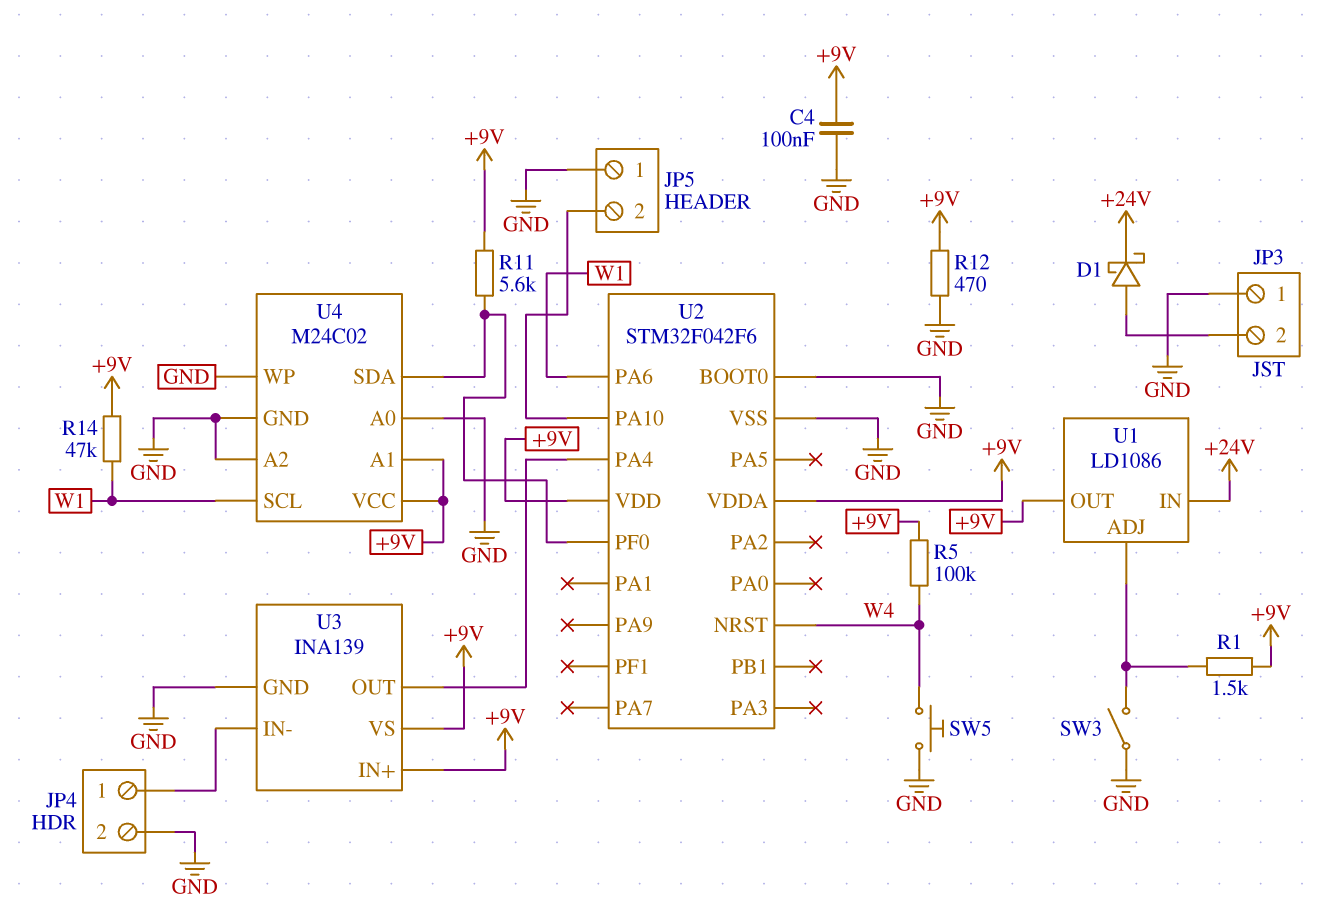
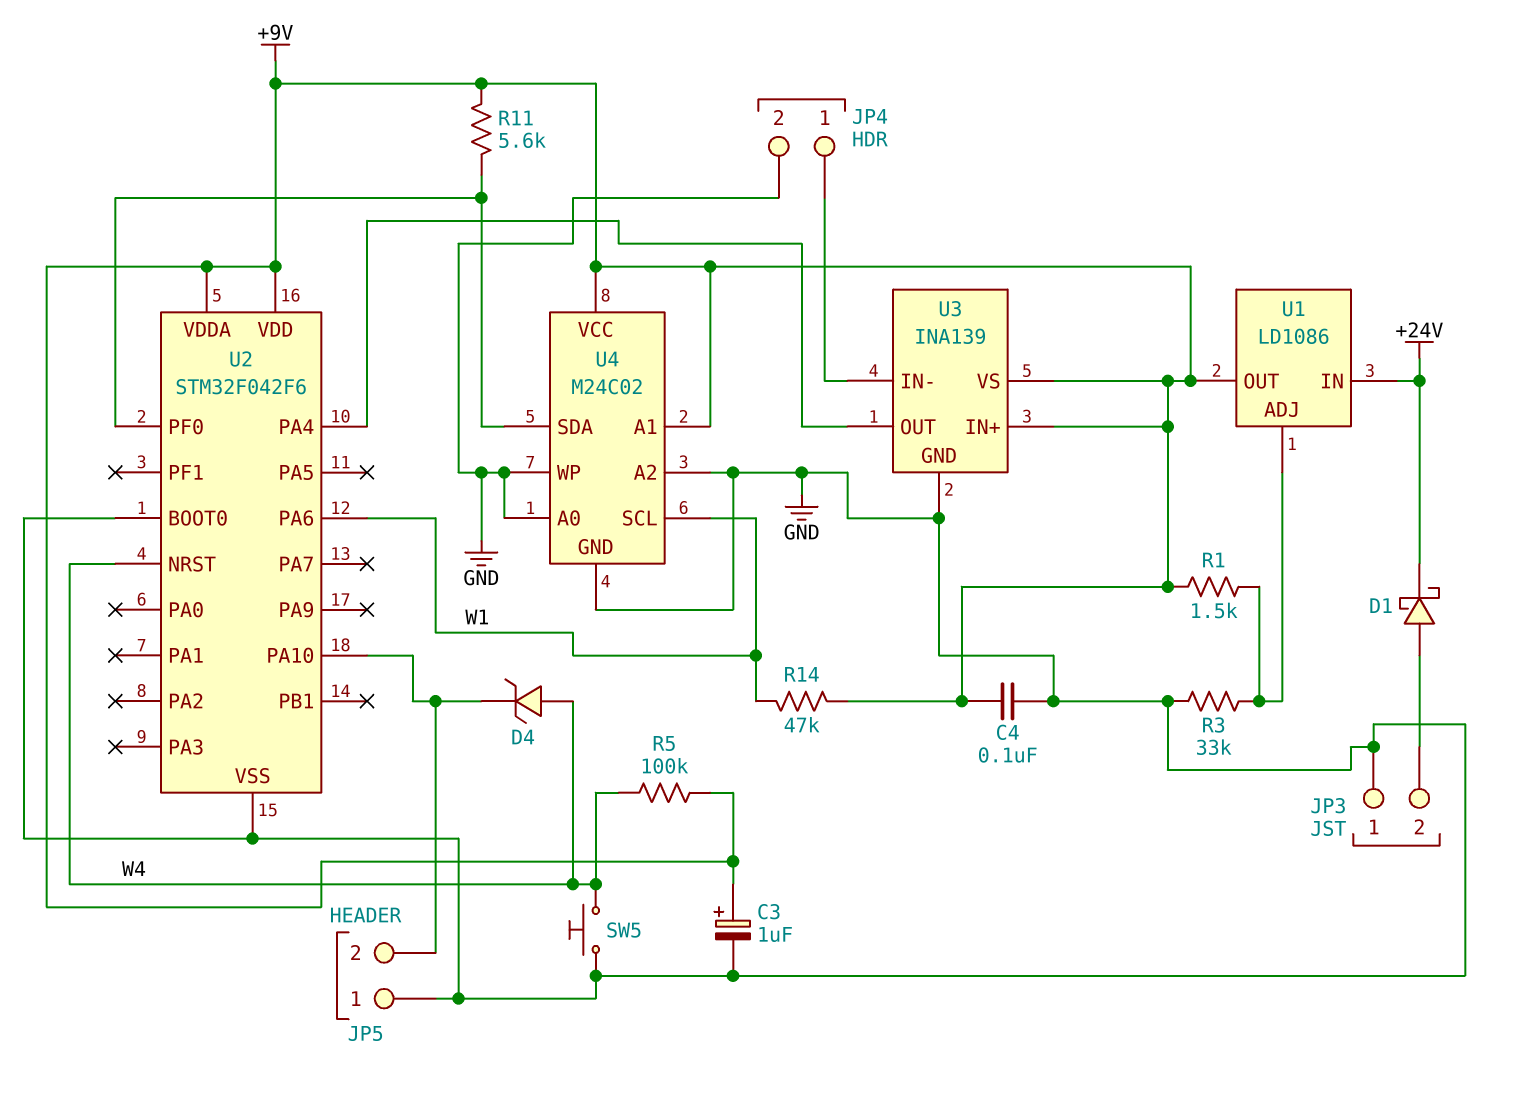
C3: none -> 1uF (plus +9V, minus GND)
D4: none -> zener (A W4, K JP5/2)
R3: none -> 33k (GND, U1/ADJ)
R12: 470 (+9V, GND) -> none
SW3: switch (GND, U1/ADJ) -> none

